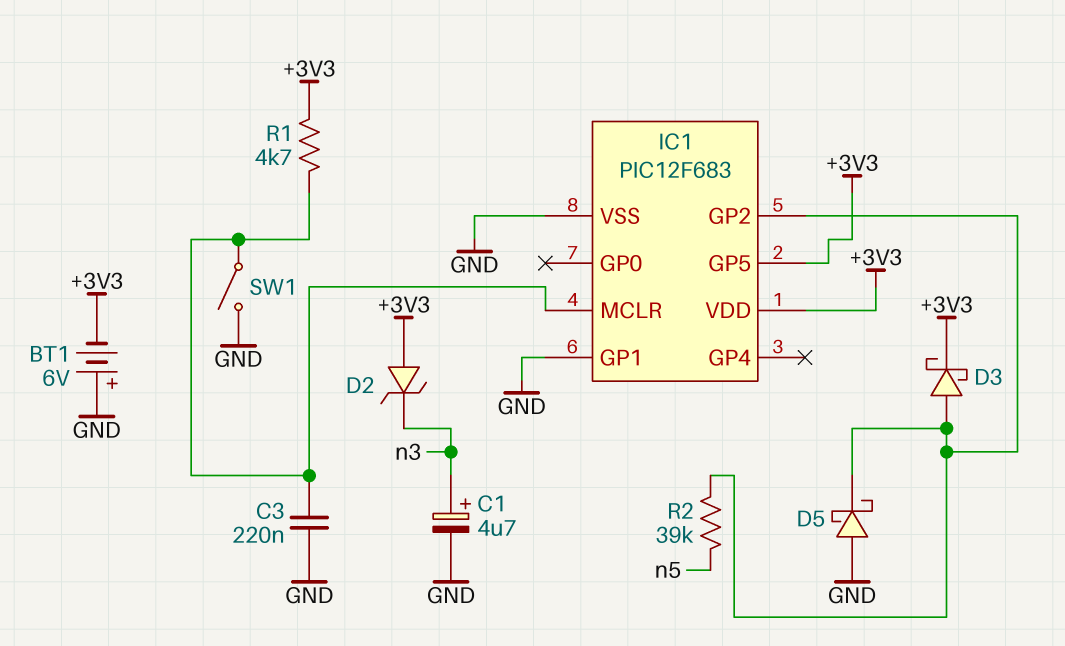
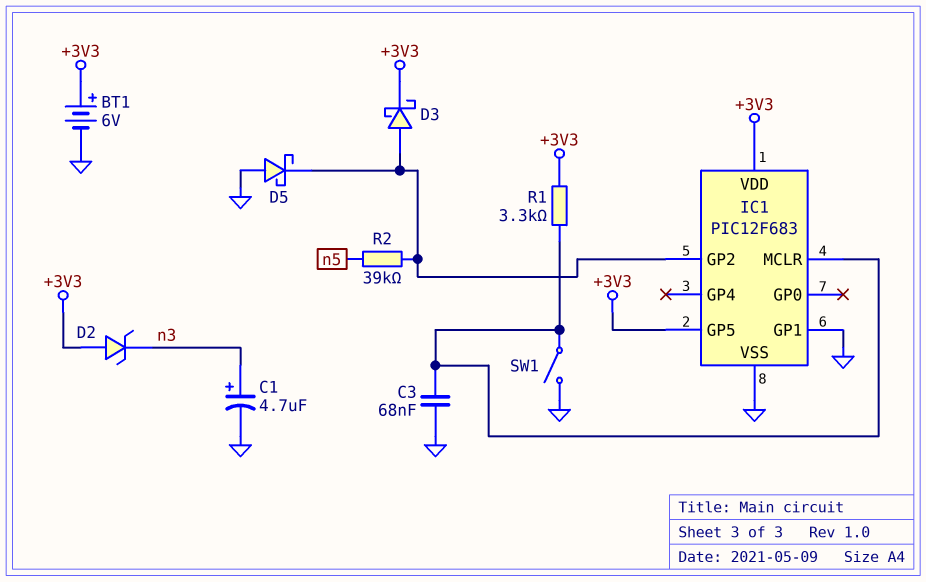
BT1: 6V (plus GND, minus +3V3) -> 6V (plus +3V3, minus GND)
C3: 220nF (GND, IC1/MCLR) -> 68nF (GND, IC1/MCLR)
R1: 4.7k (+3V3, IC1/MCLR) -> 3.3k (+3V3, IC1/MCLR)

